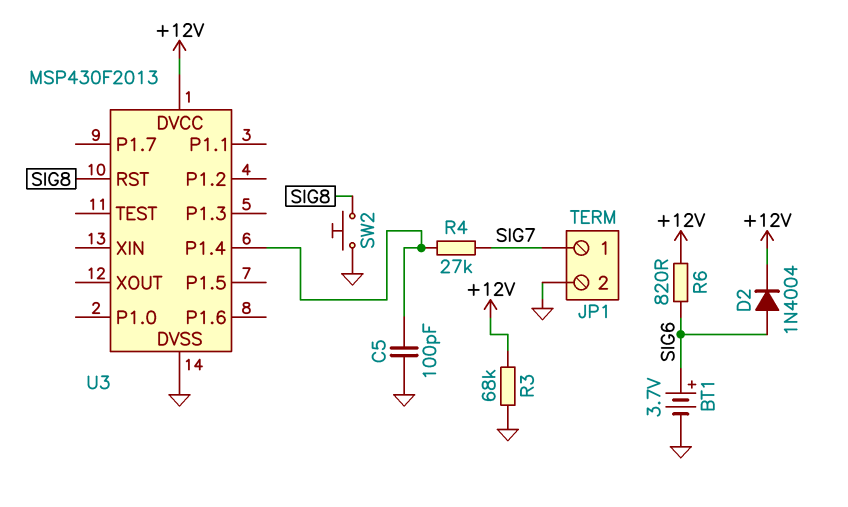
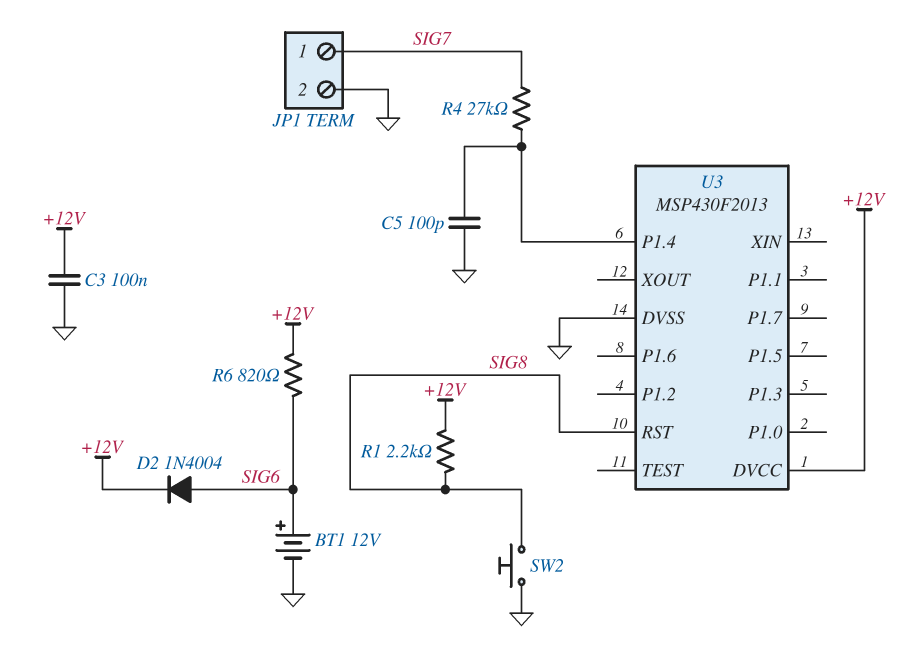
BT1: 3.7V (plus SIG6, minus GND) -> 12V (plus SIG6, minus GND)
C3: none -> 100nF (+12V, GND)
R1: none -> 2.2k (+12V, SIG8)
R3: 68k (+12V, GND) -> none

